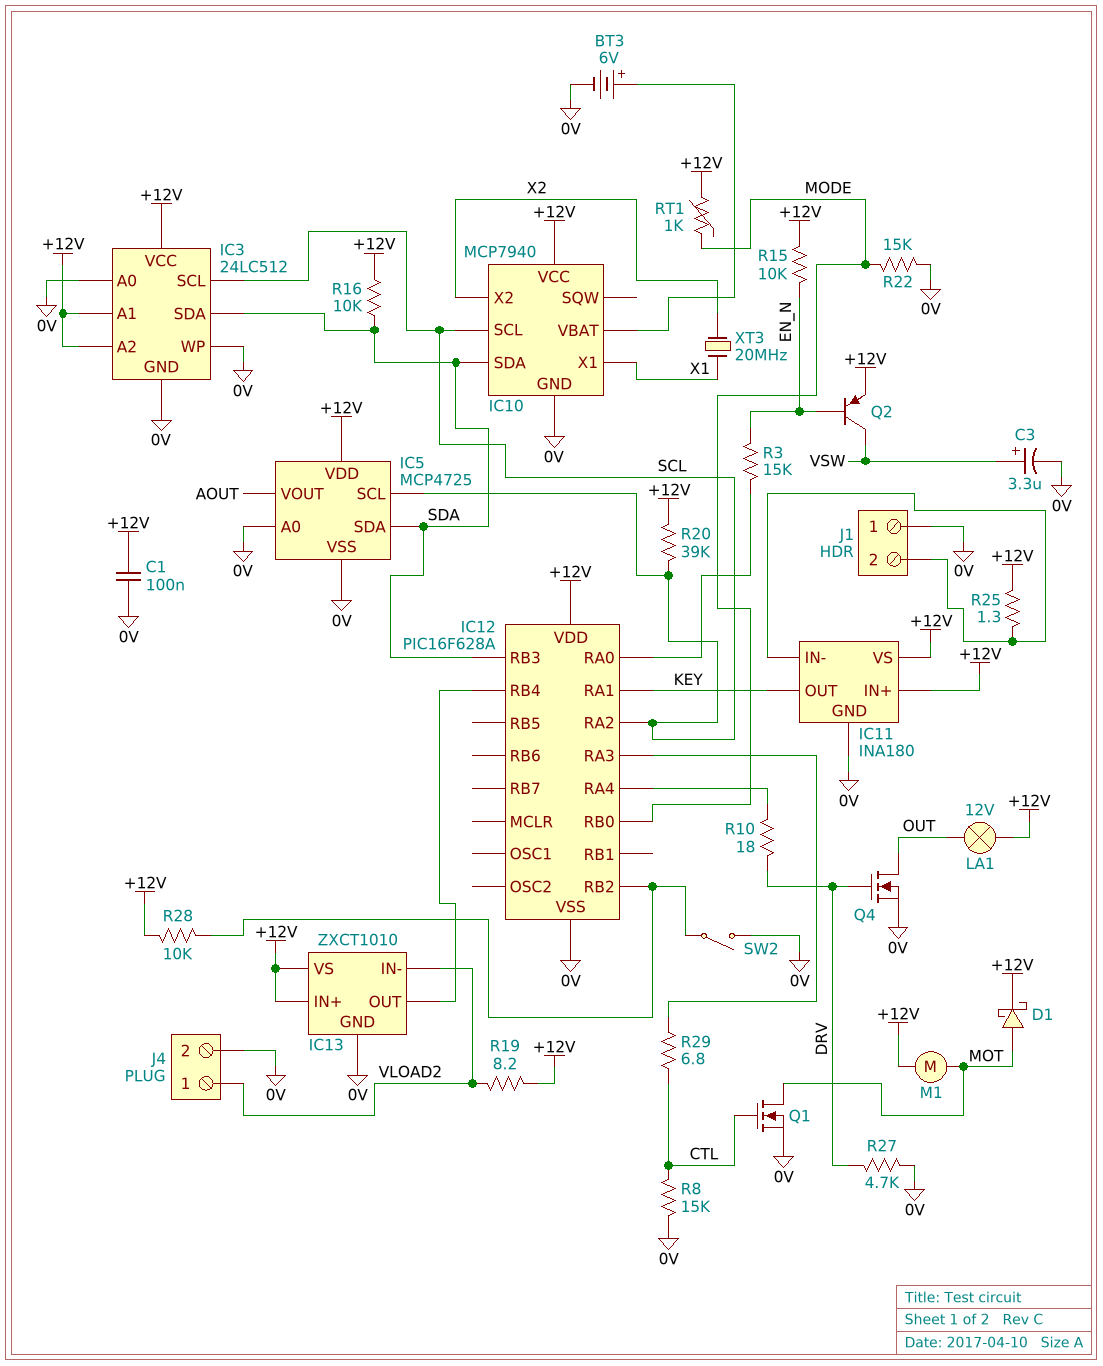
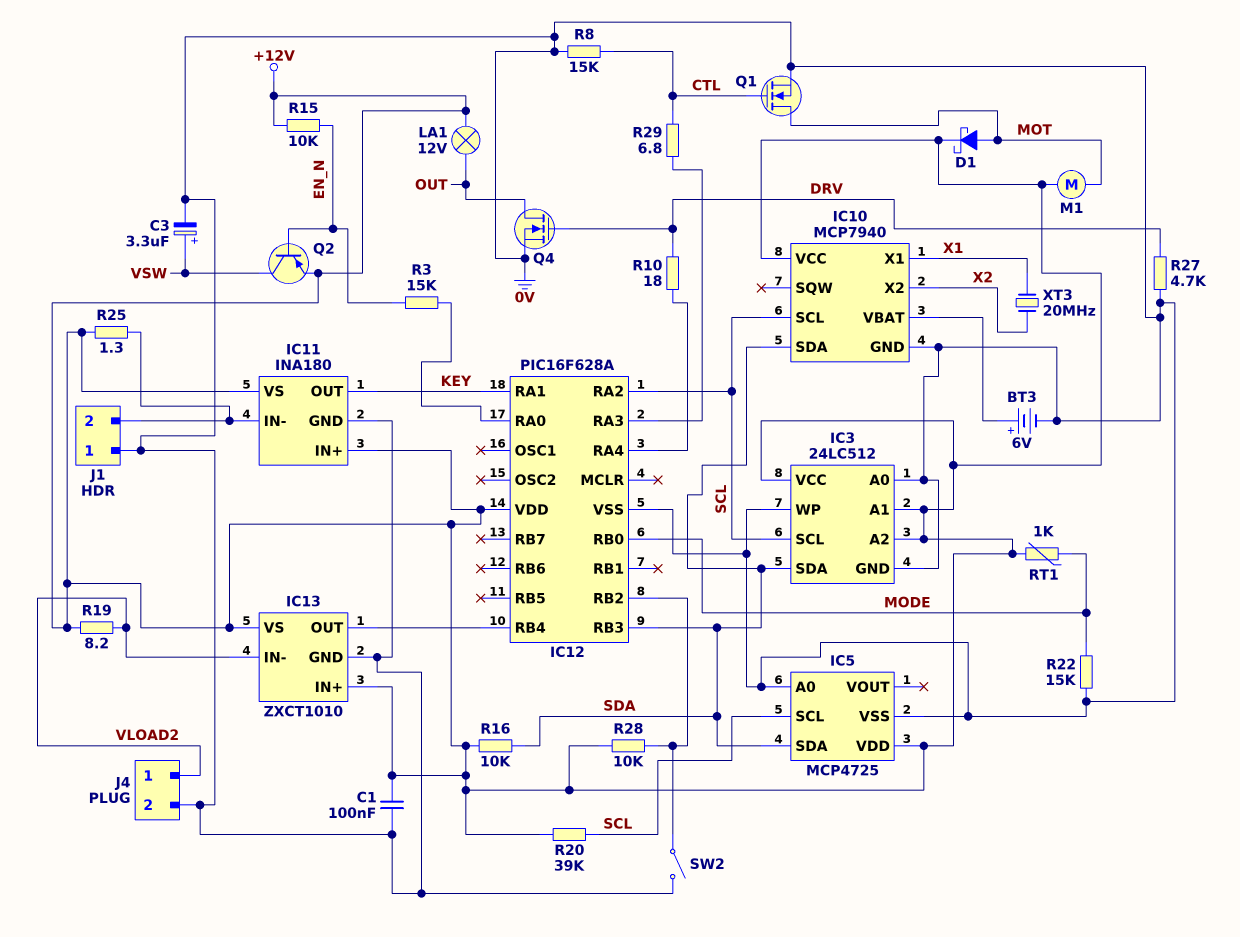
IC5 pin VOUT: AOUT -> none

